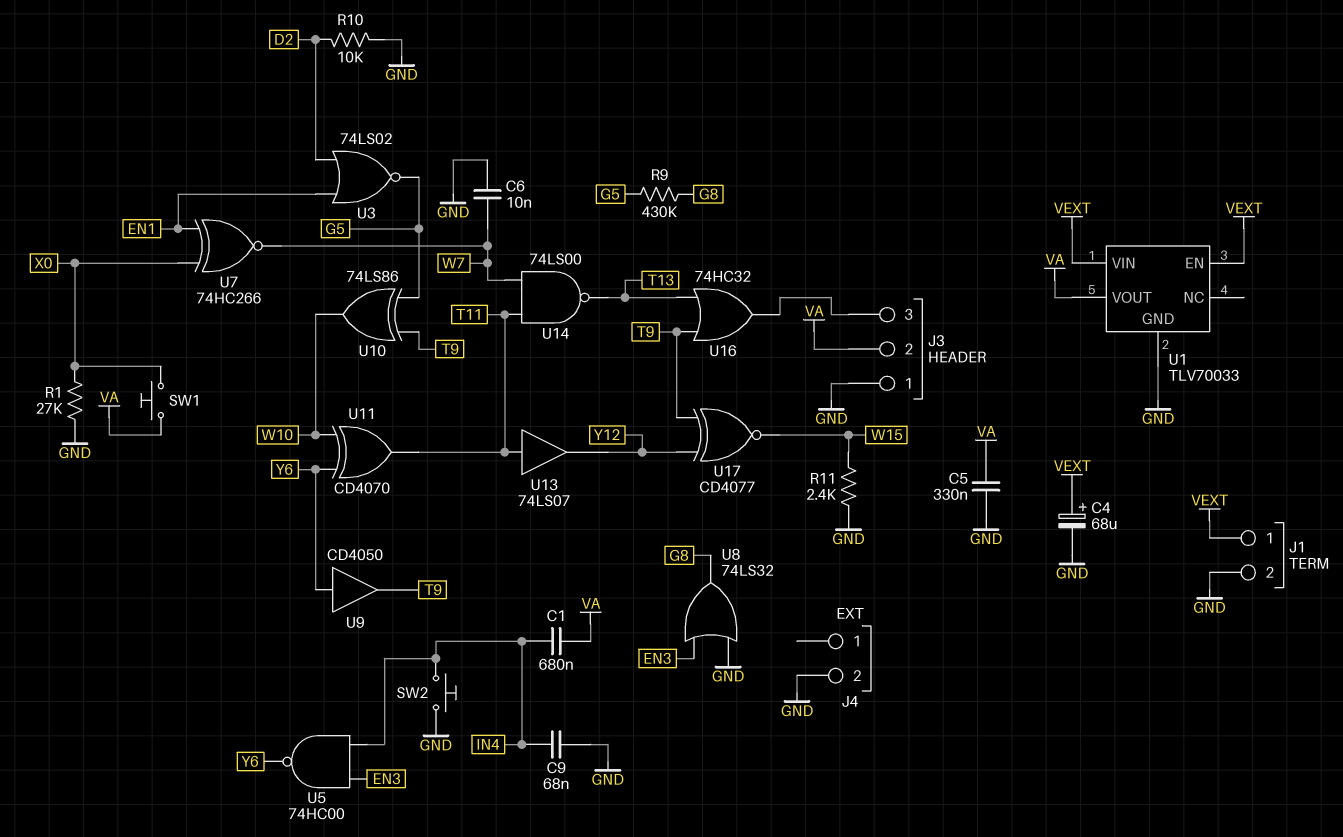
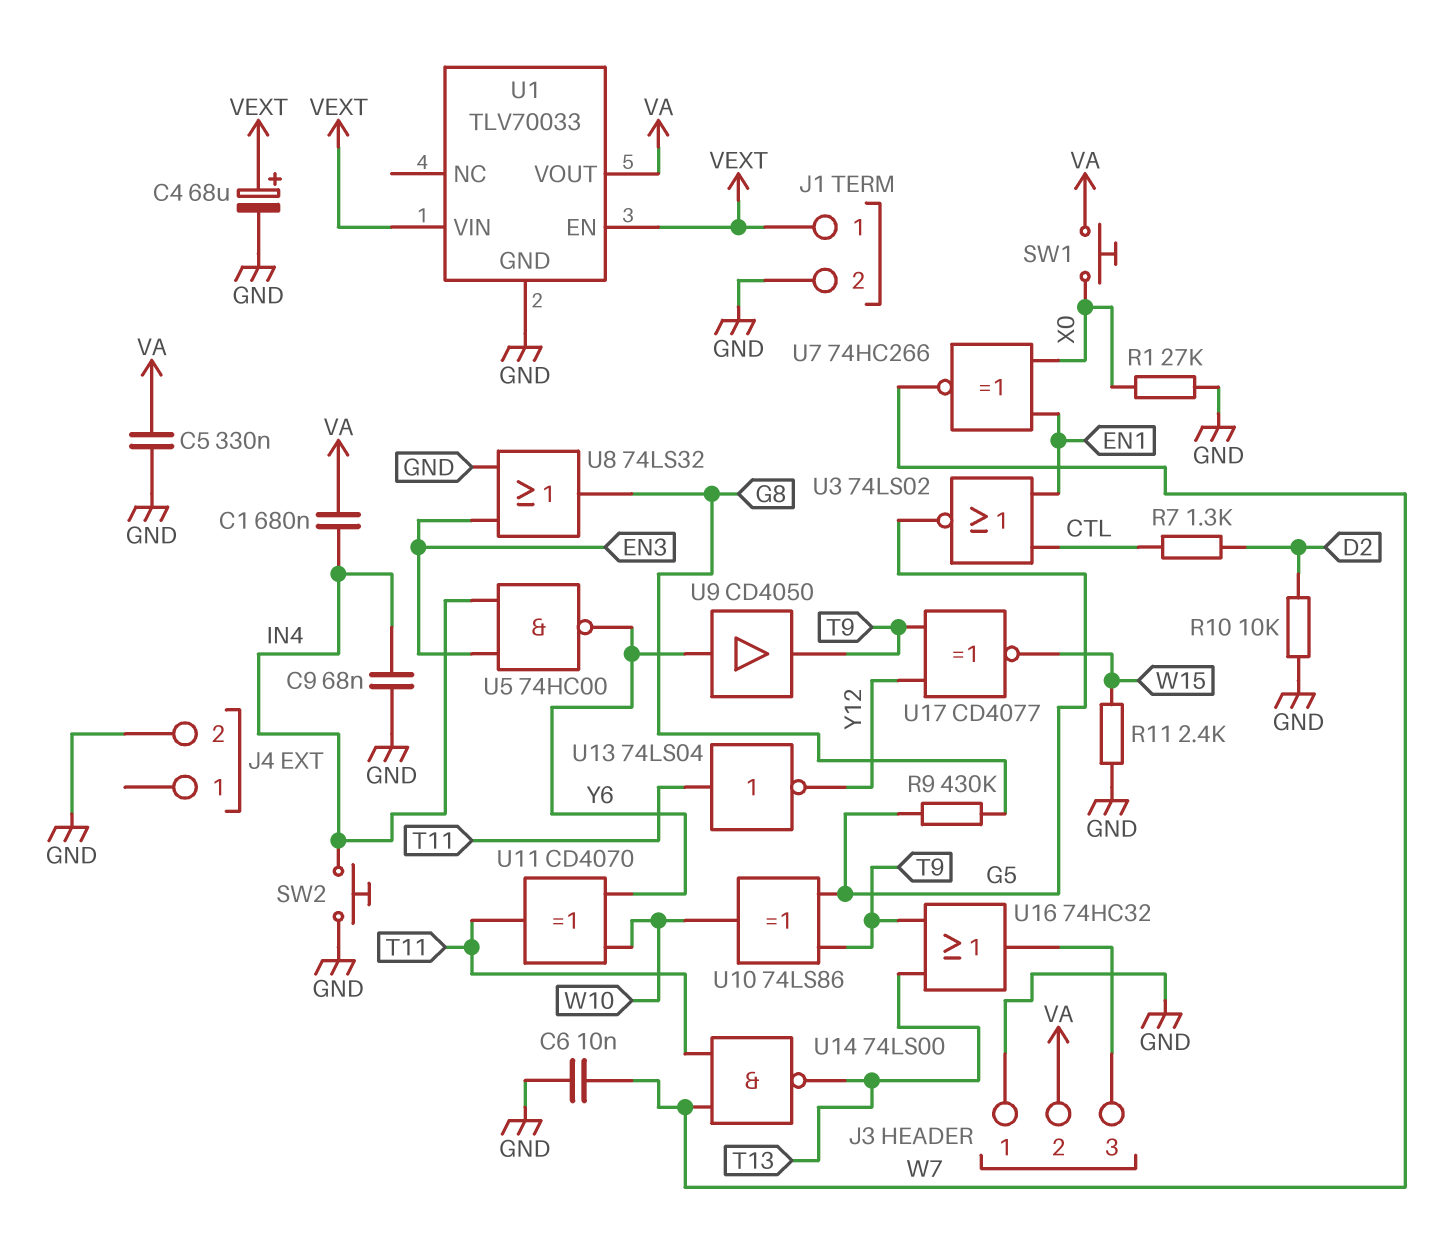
R7: none -> 1.3k (CTL, D2)
U3: NOR 74LS02 (in D2, in EN1, out G5) -> NOR 74LS02 (in CTL, in EN1, out G5)
U13: buffer 74LS07 (in T11, out Y12) -> NOT 74LS04 (in T11, out Y12)

